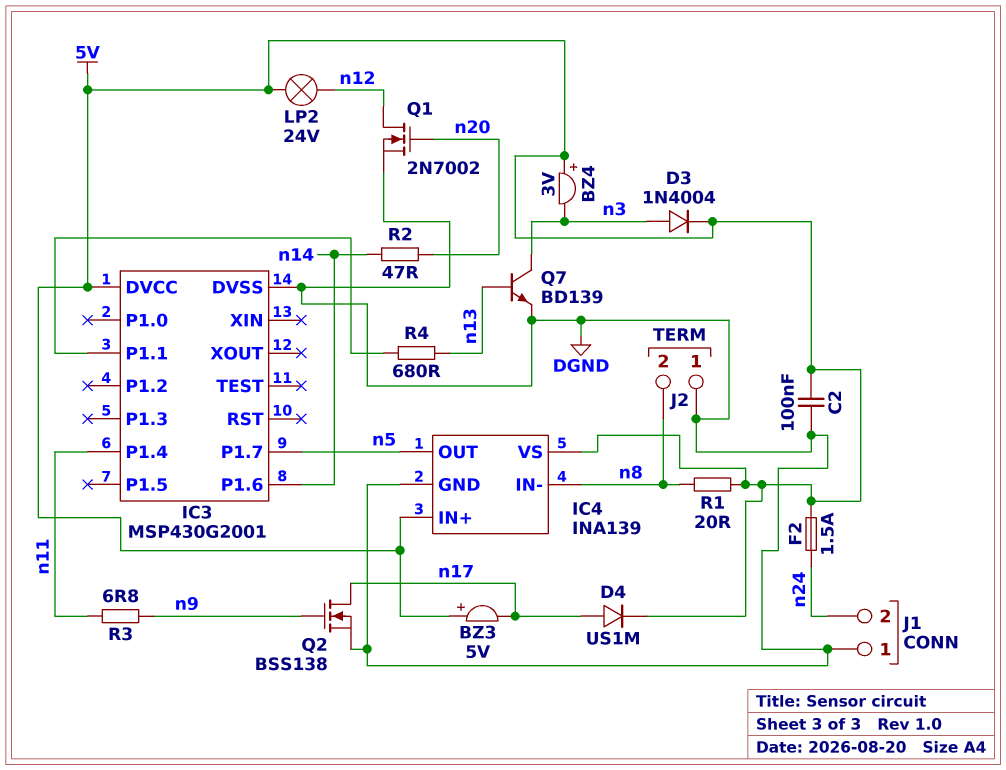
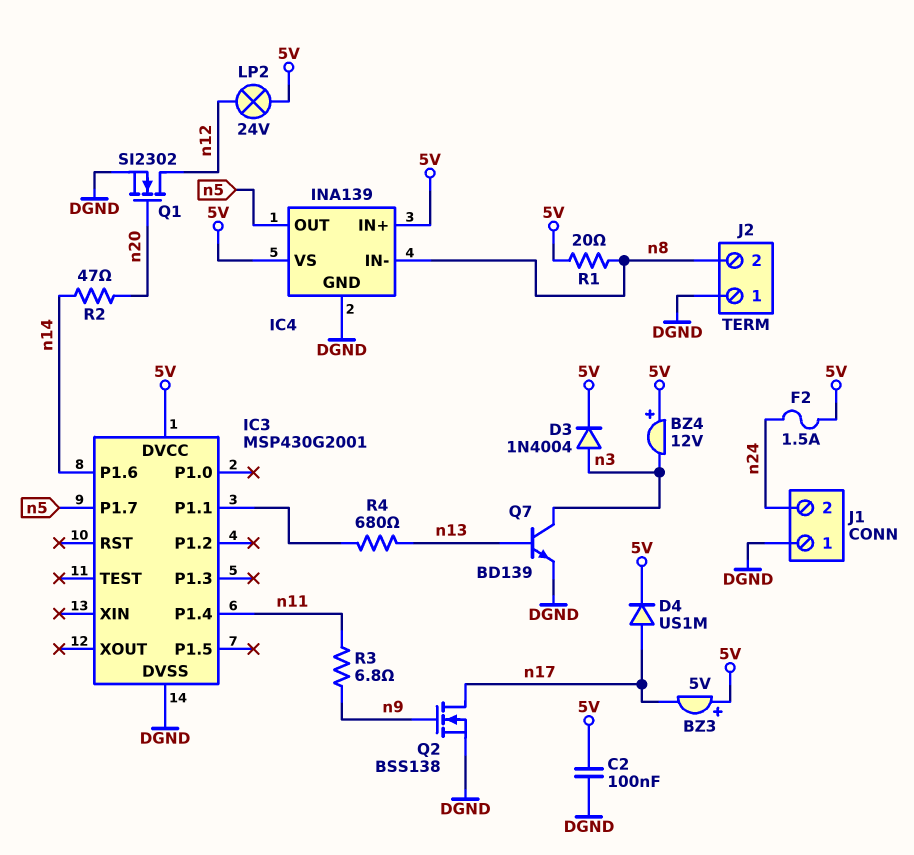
BZ4: buzzer 3V (plus 5V, minus n3) -> buzzer 12V (plus 5V, minus n3)
Q1: NMOS 2N7002 (G n20, D n12, S DGND) -> NMOS SI2302 (G n20, D n12, S DGND)

